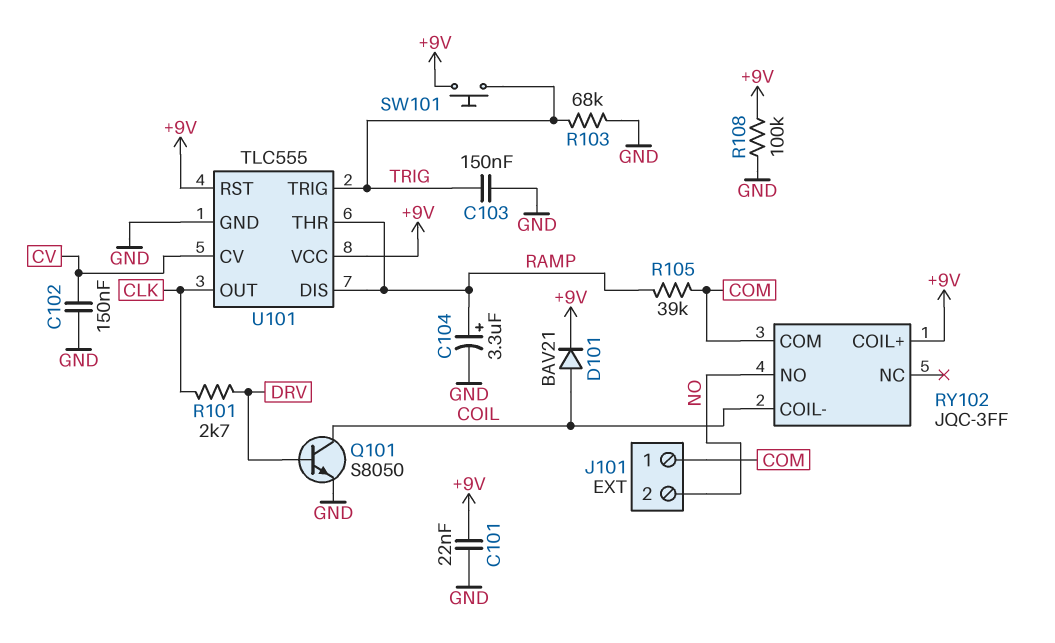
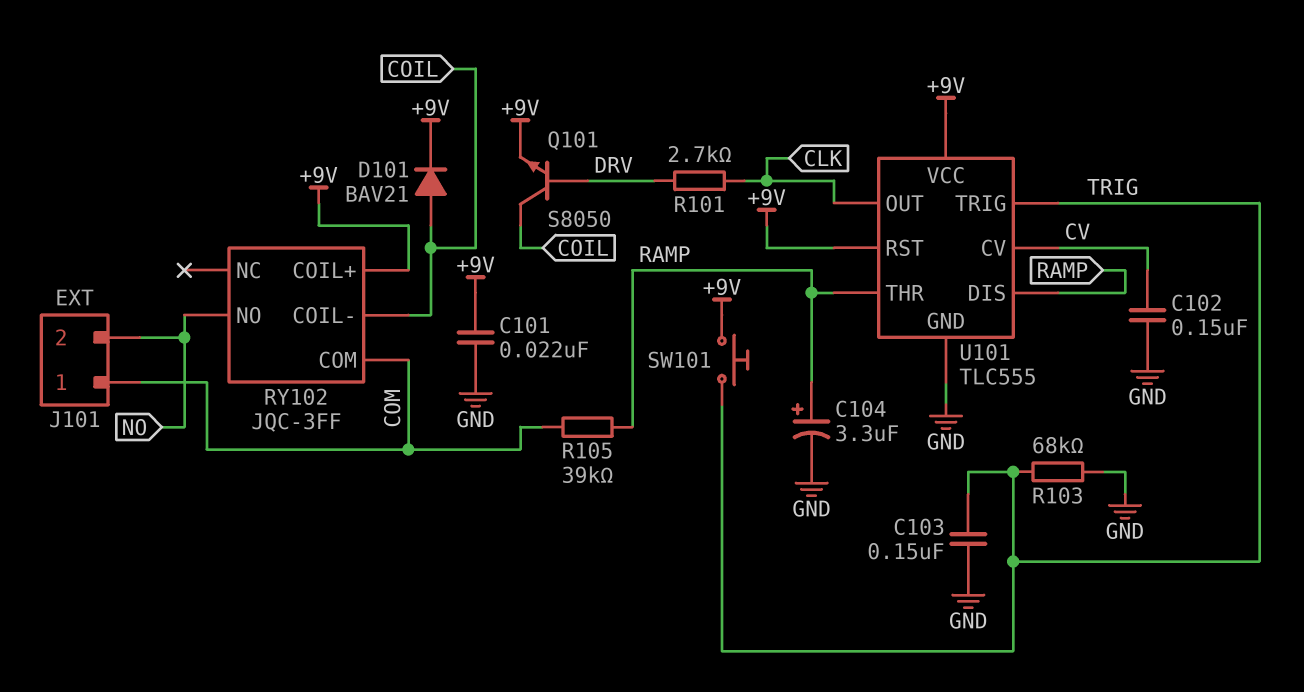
Q101: NPN S8050 (B DRV, C COIL, E GND) -> NPN S8050 (B DRV, C COIL, E +9V)
R108: 100k (+9V, GND) -> none

